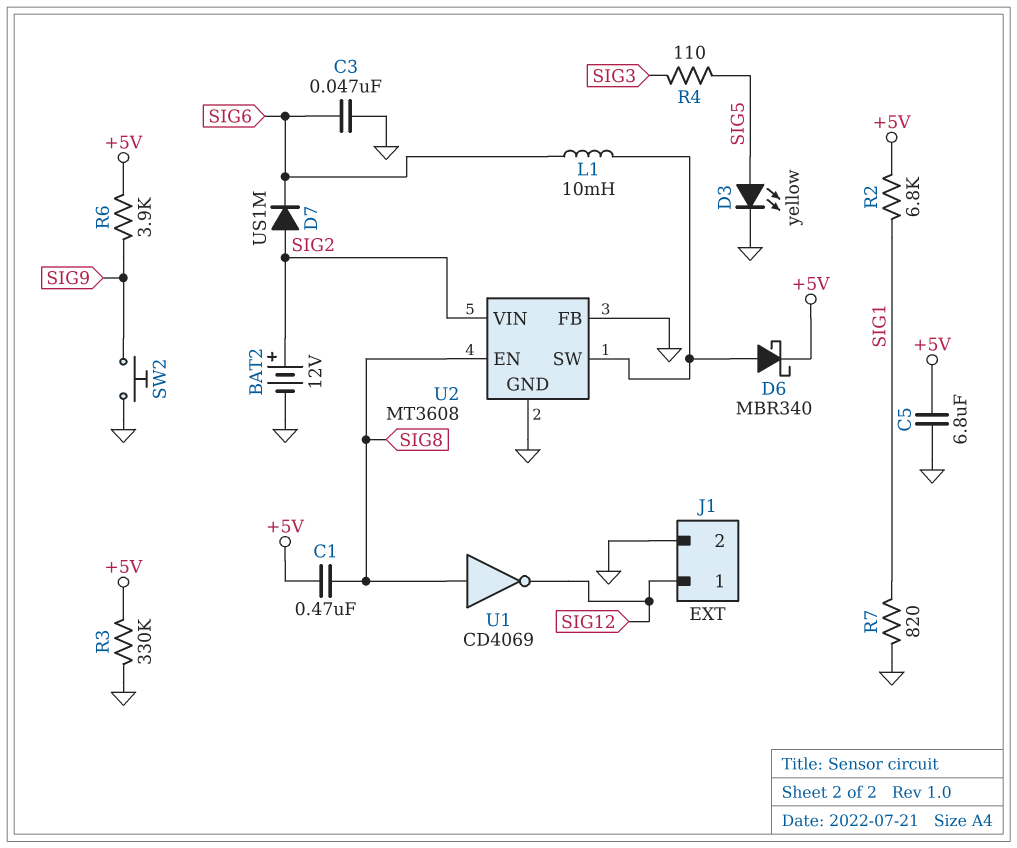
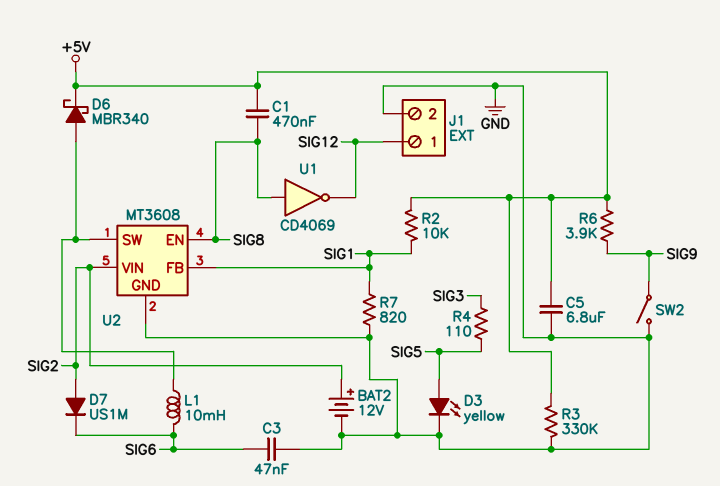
R2: 6.8k (+5V, SIG1) -> 10k (+5V, SIG1)
SW2: button (GND, SIG9) -> switch (GND, SIG9)
U2 pin FB: GND -> SIG1

